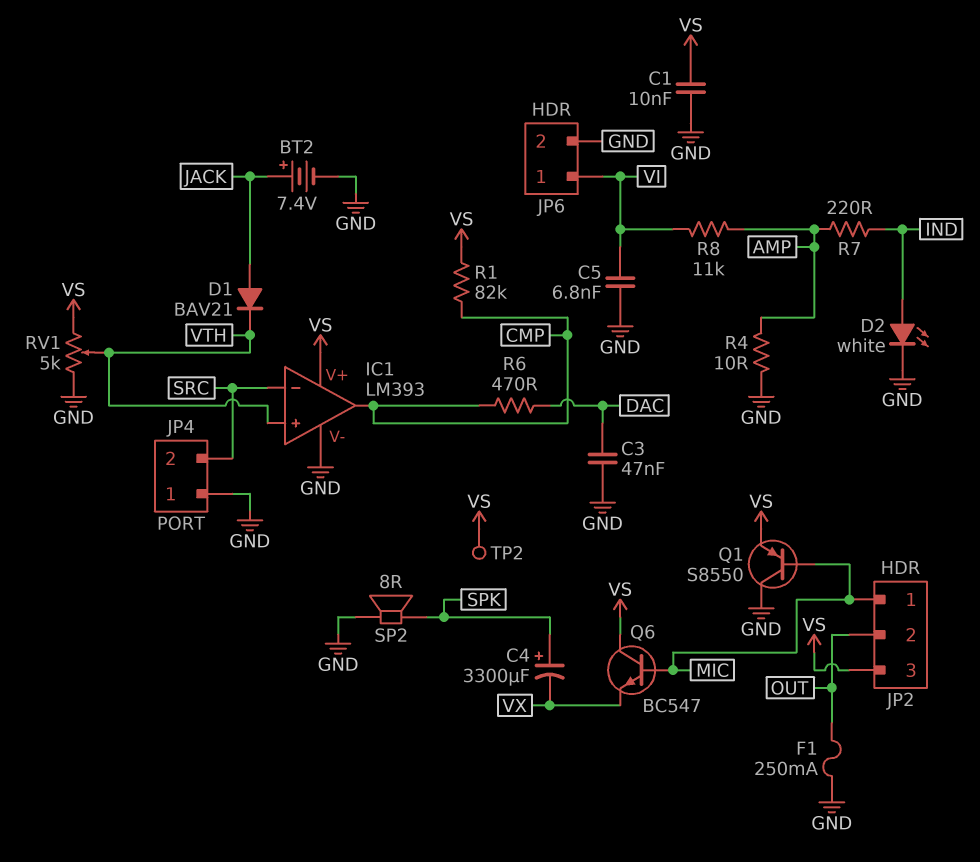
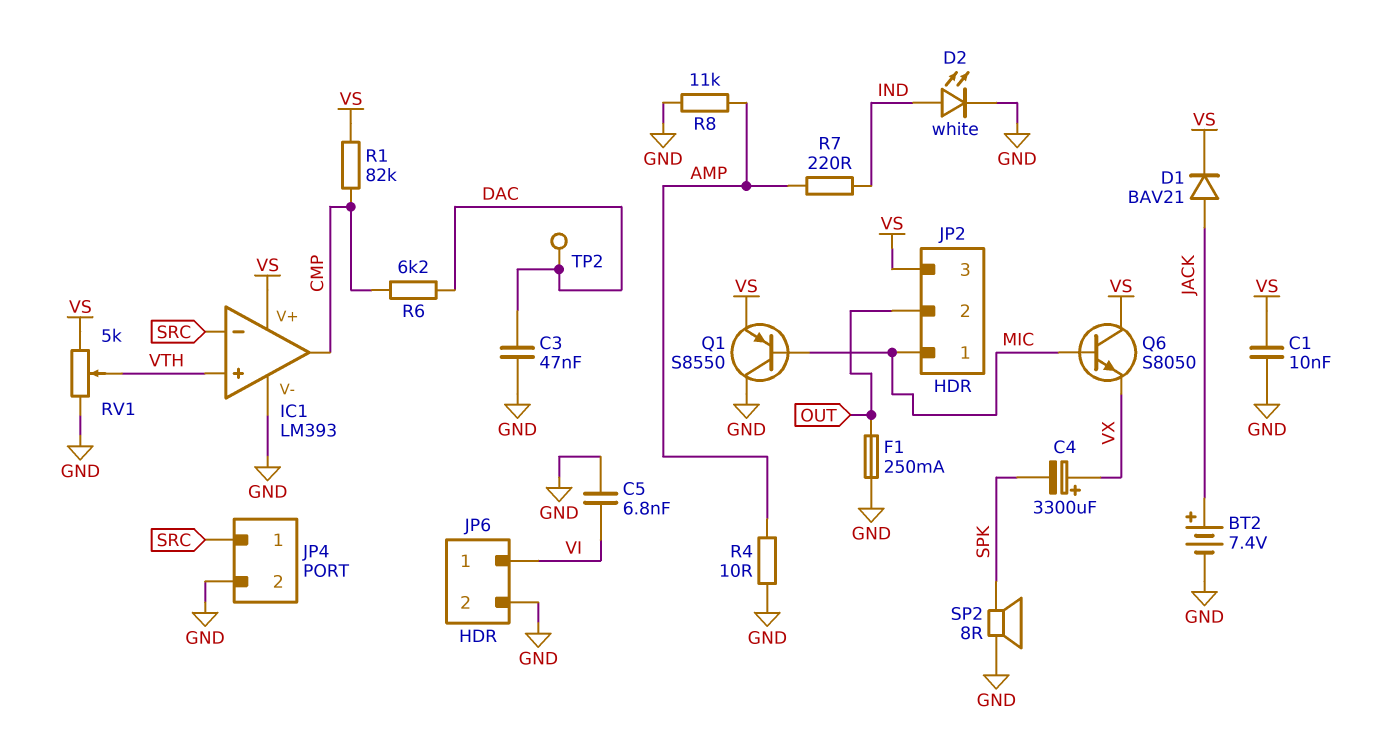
C4: 3300uF (plus SPK, minus VX) -> 3300uF (plus VX, minus SPK)
D1: diode BAV21 (A JACK, K VTH) -> diode BAV21 (A JACK, K VS)
JP4 pin 1: GND -> SRC
JP4 pin 2: SRC -> GND
Q6: NPN BC547 (B MIC, C VS, E VX) -> NPN S8050 (B MIC, C VS, E VX)
R6: 470 (CMP, DAC) -> 6.2k (CMP, DAC)
R8: 11k (AMP, VI) -> 11k (AMP, GND)
TP2: test point (VS) -> test point (DAC)

